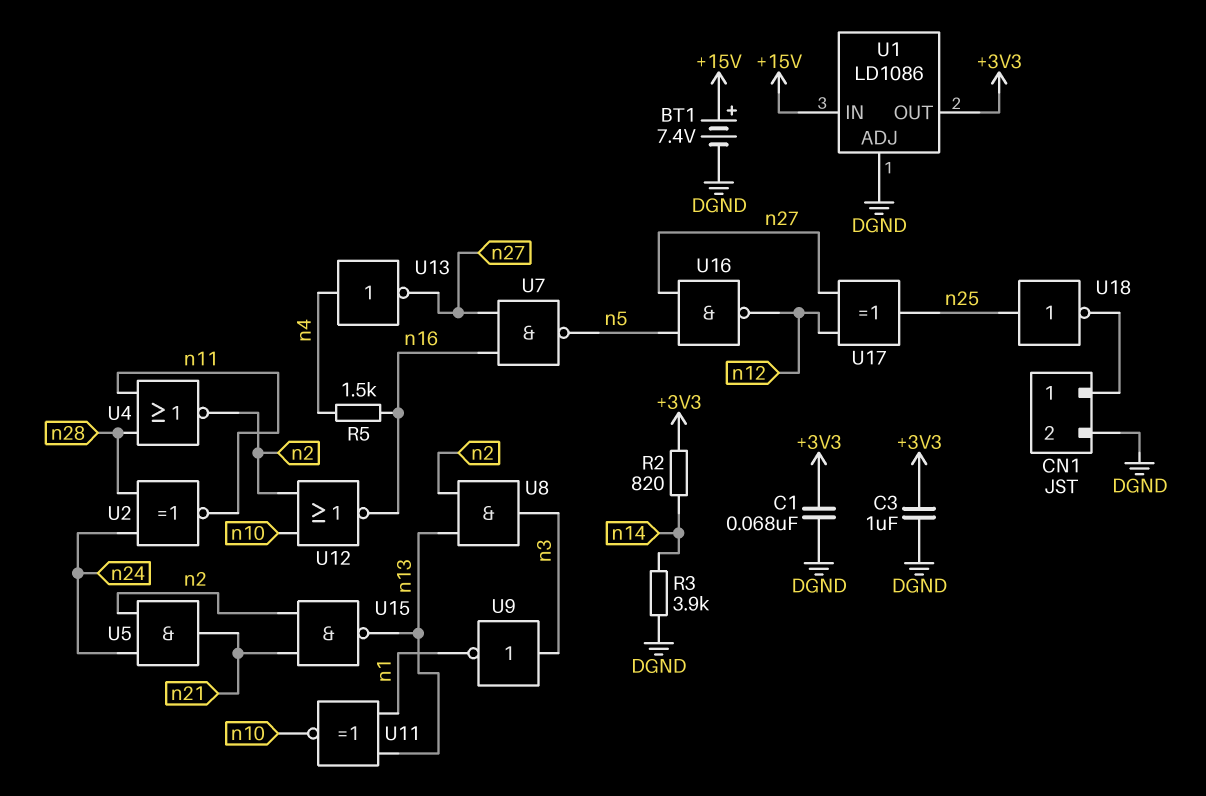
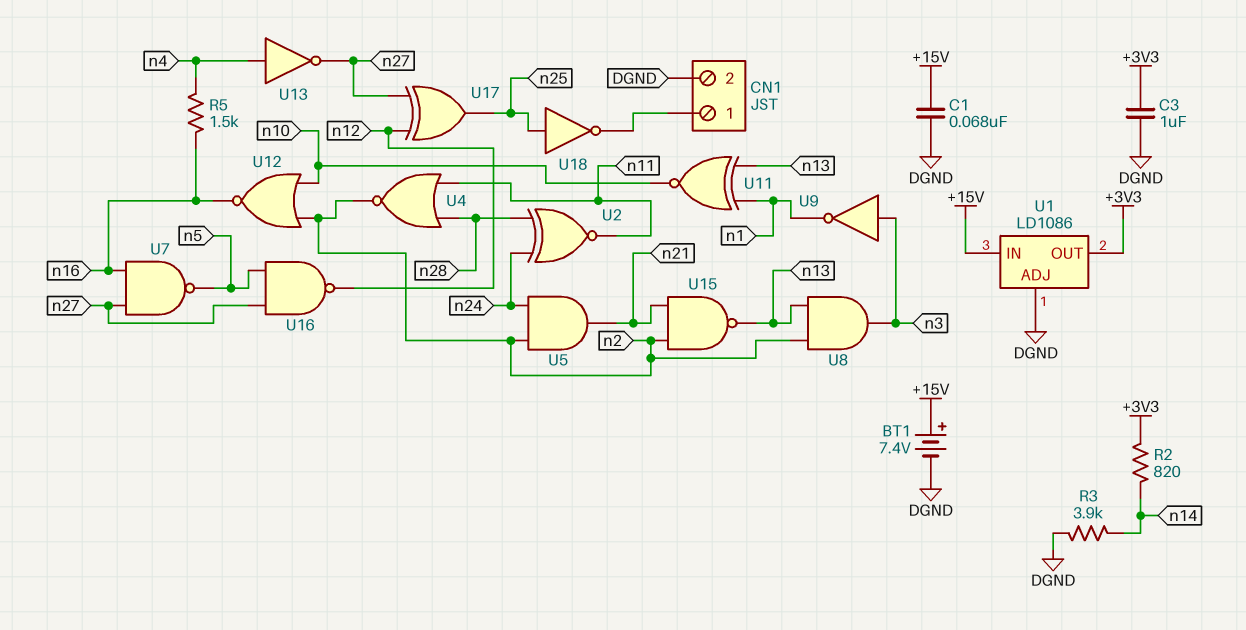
C1: 68nF (+3V3, DGND) -> 68nF (+15V, DGND)

